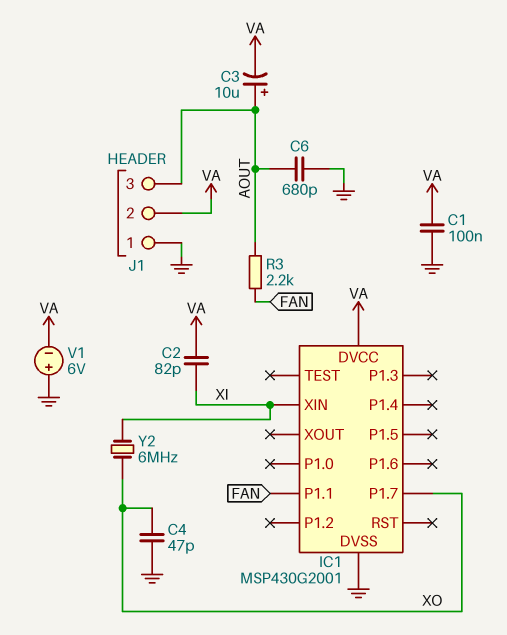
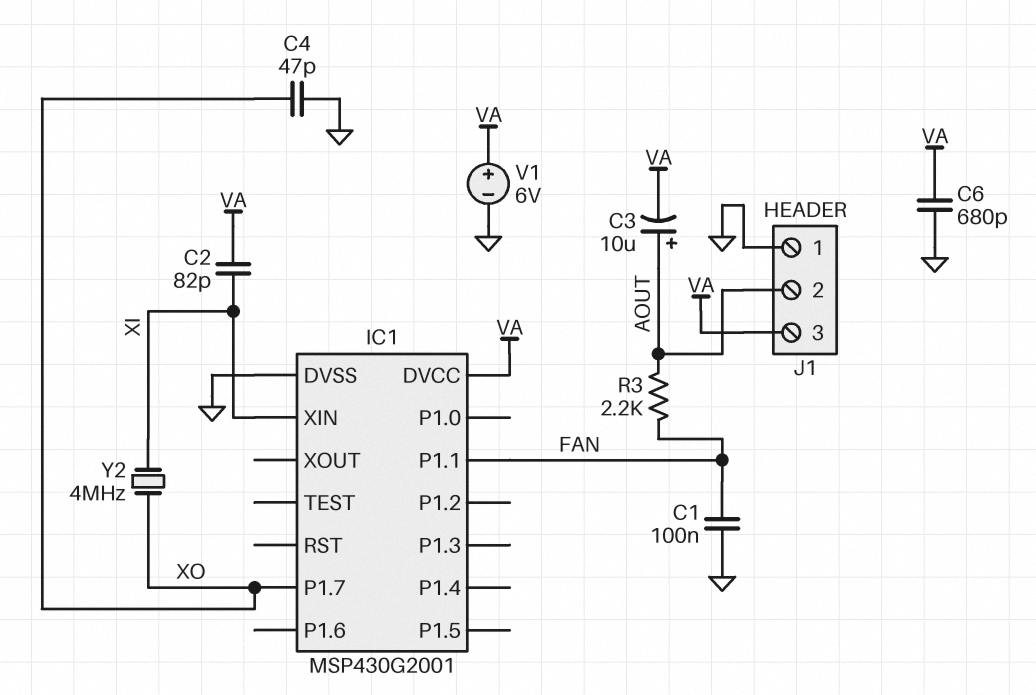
C1: 100nF (GND, VA) -> 100nF (FAN, GND)
C6: 680pF (AOUT, GND) -> 680pF (GND, VA)
J1 pin 2: VA -> AOUT
J1 pin 3: AOUT -> VA
V1: 6V (plus GND, minus VA) -> 6V (plus VA, minus GND)
Y2: 6MHz (XI, XO) -> 4MHz (XI, XO)

